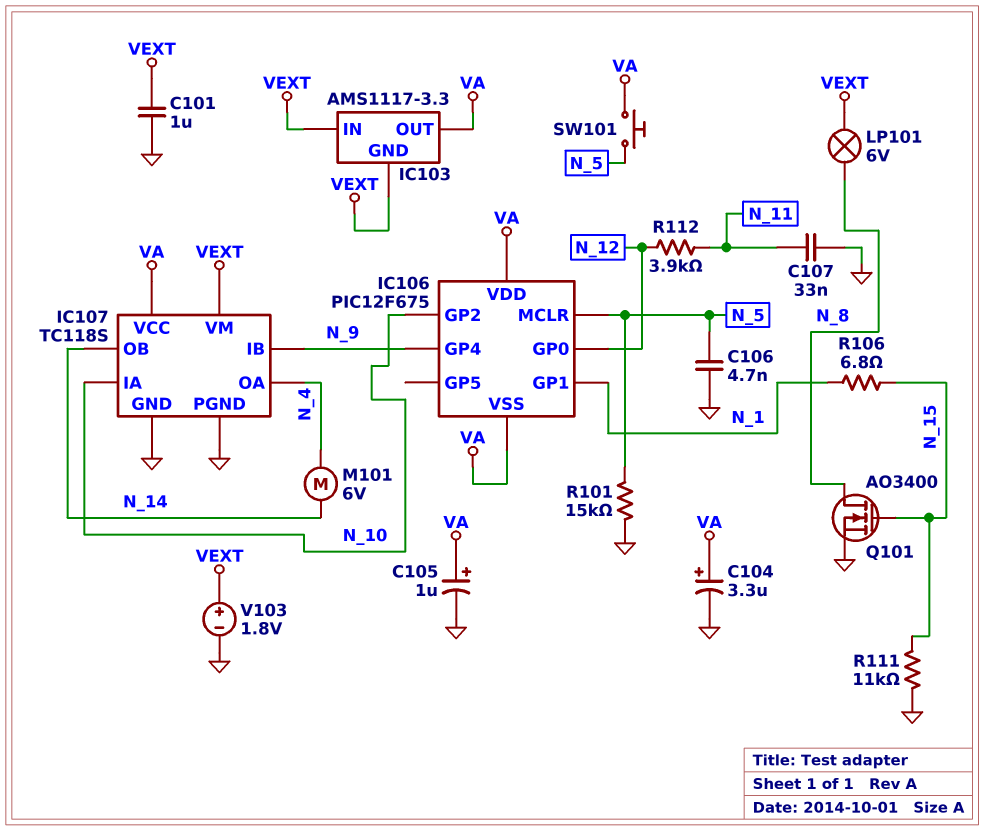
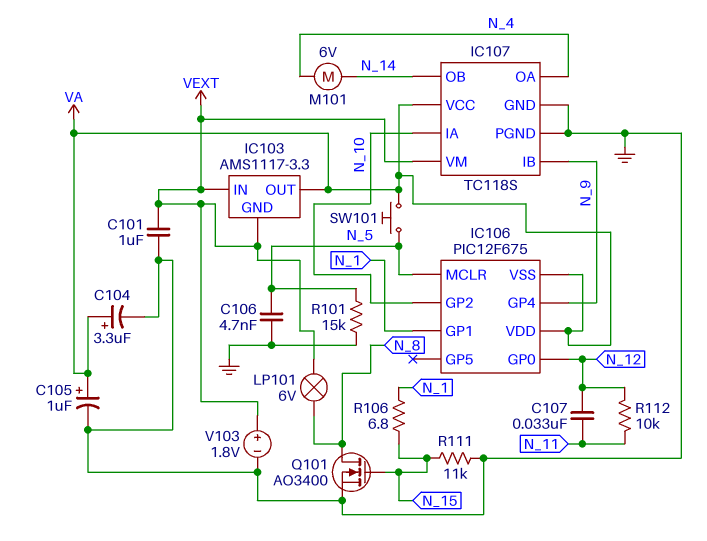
C107: 33nF (GND, N_11) -> 33nF (N_11, N_12)
R112: 3.9k (N_11, N_12) -> 10k (N_11, N_12)

